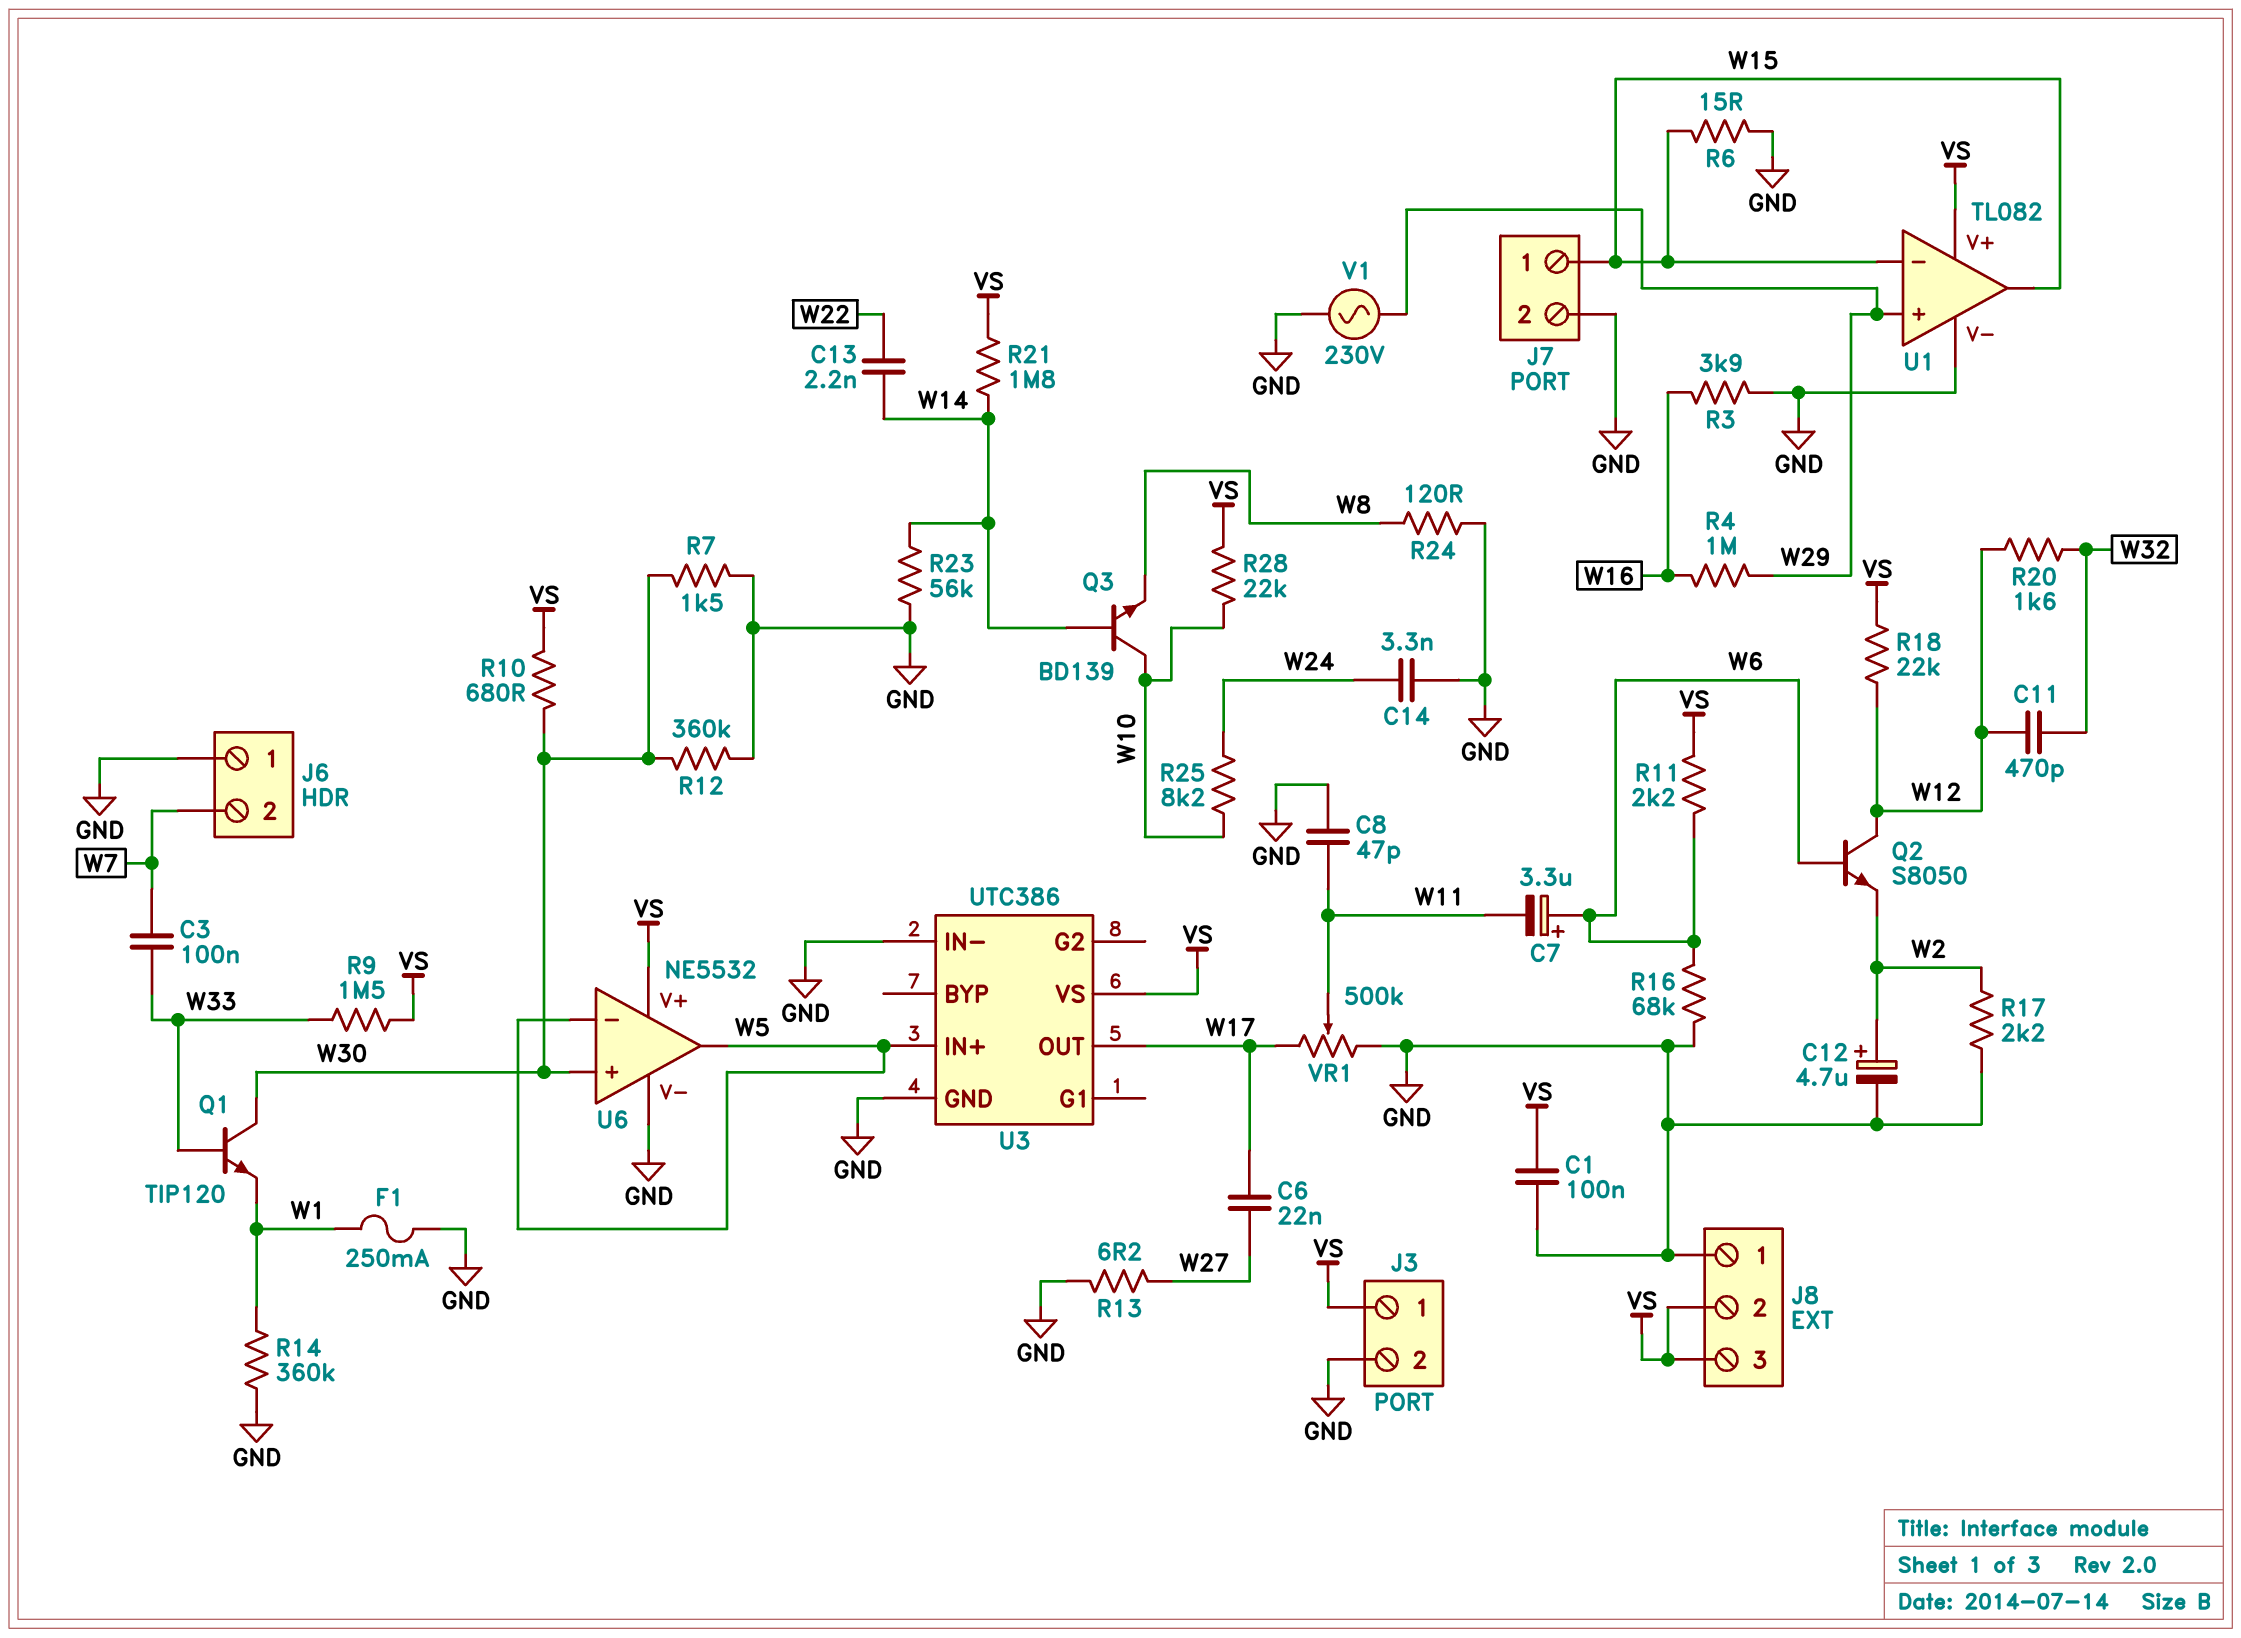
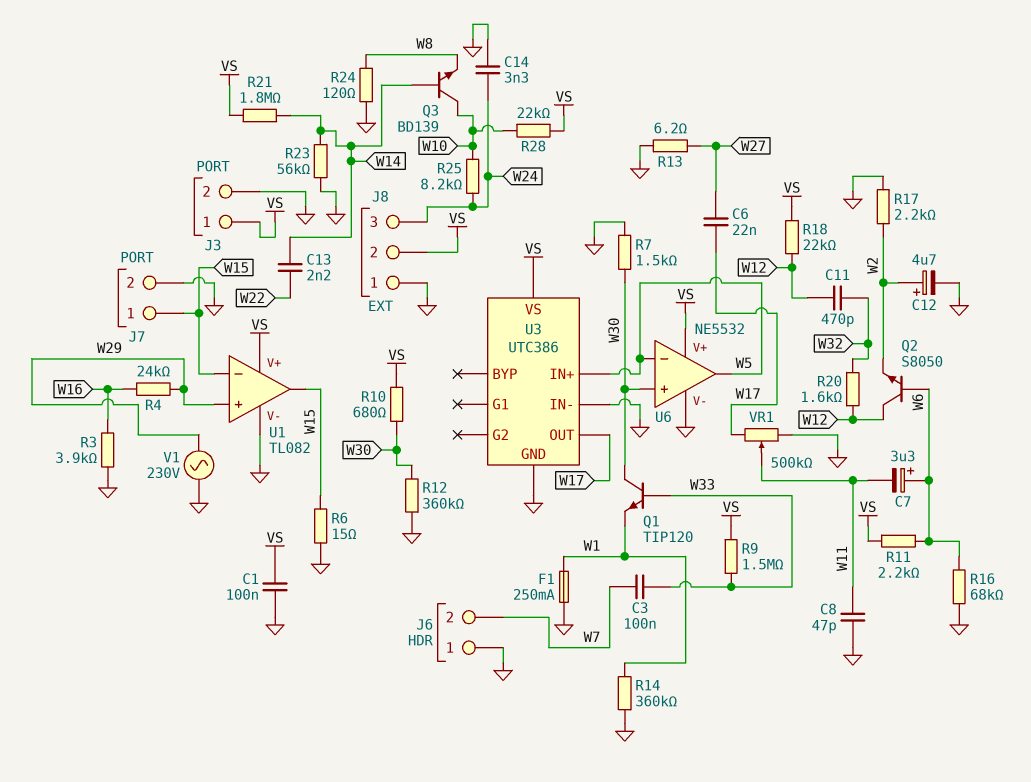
J8 pin 3: VS -> W24
R4: 1M (W16, W29) -> 24k (W16, W29)

